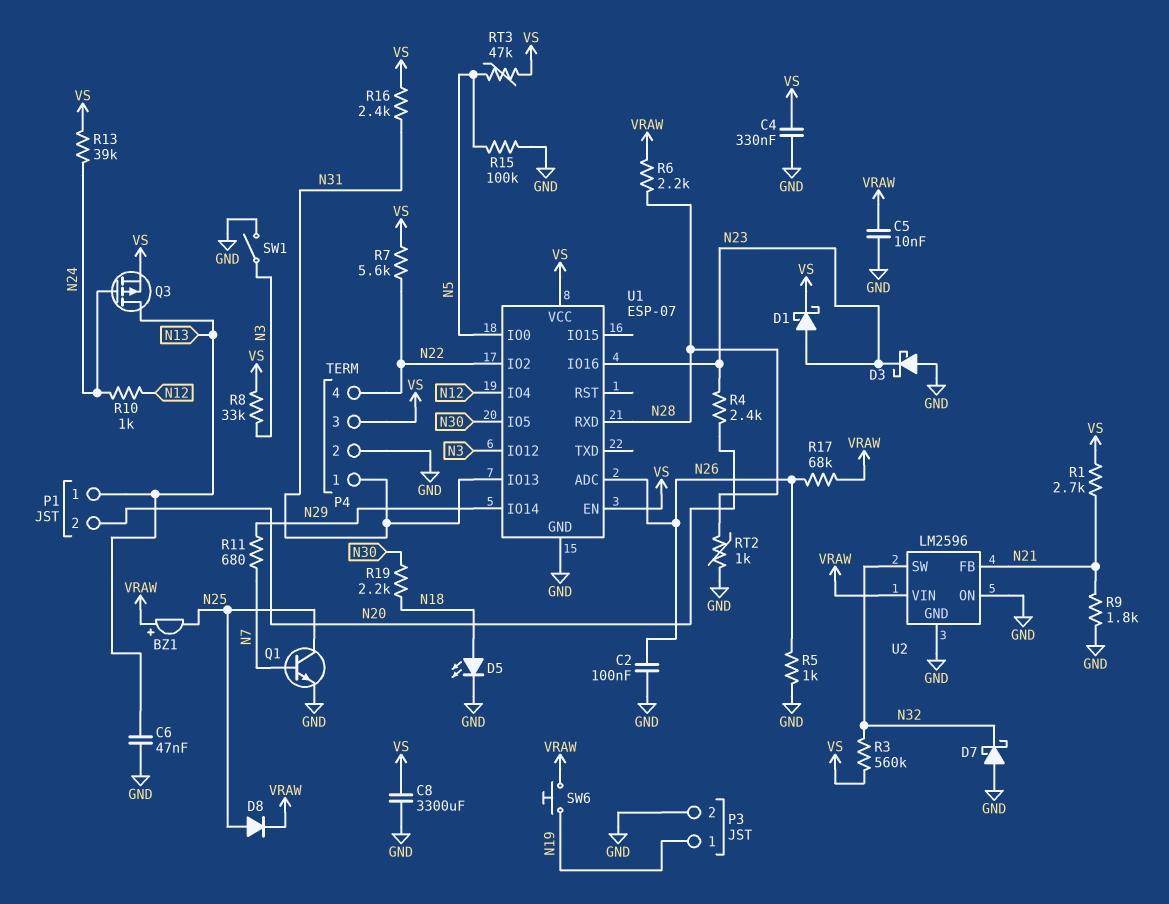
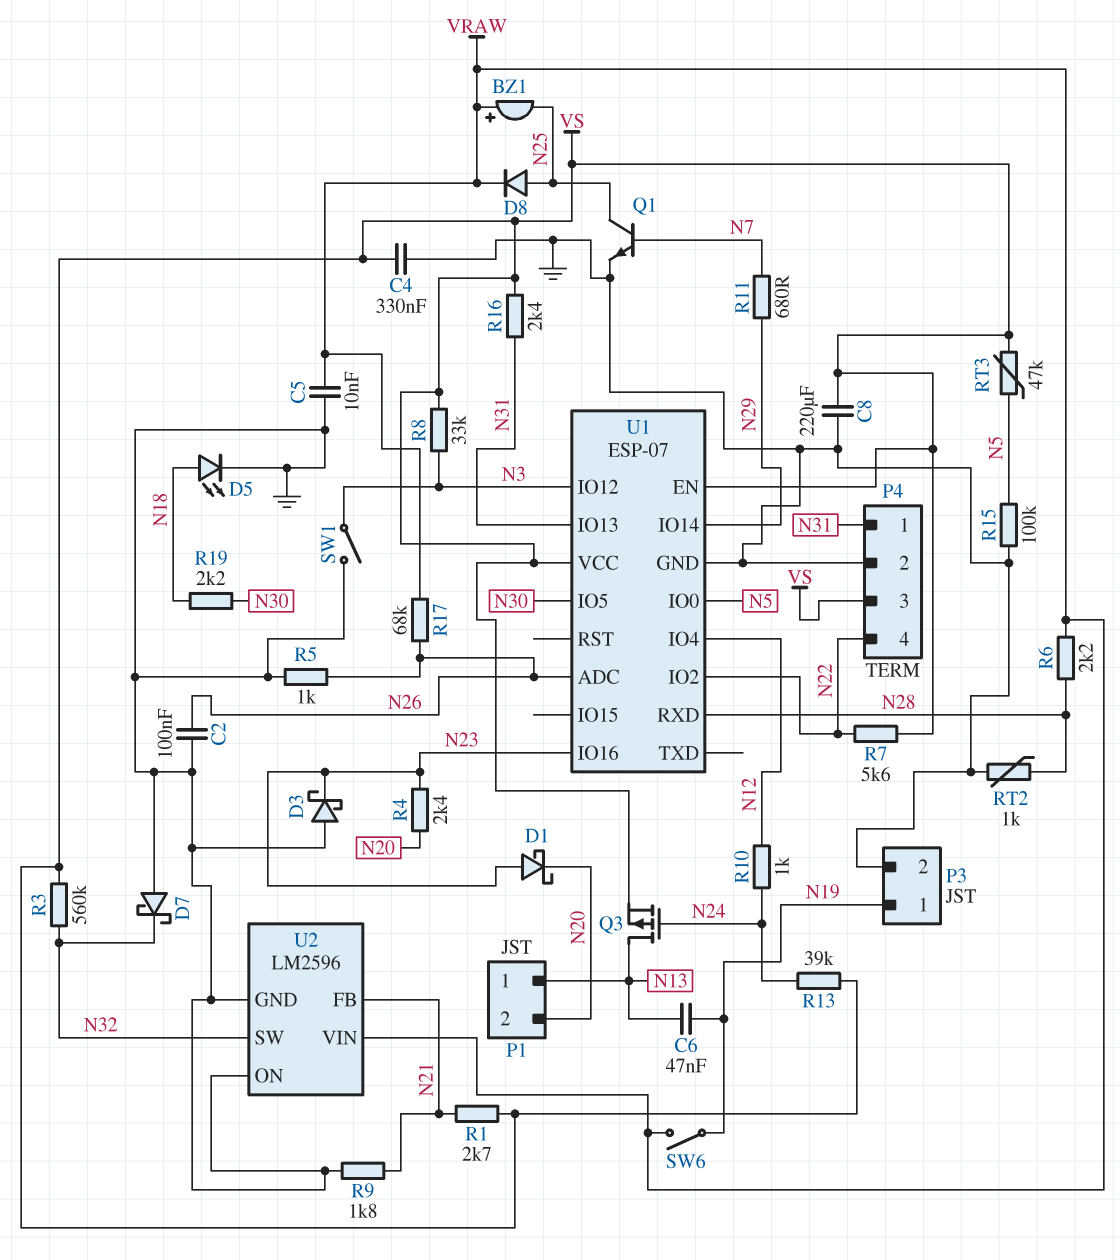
C6: 47nF (GND, N13) -> 47nF (N13, N19)
C8: 3300uF (GND, VS) -> 220uF (GND, VS)
D1: schottky (A N23, K VS) -> schottky (A N23, K N20)
SW6: button (N19, VRAW) -> switch (N19, VRAW)

